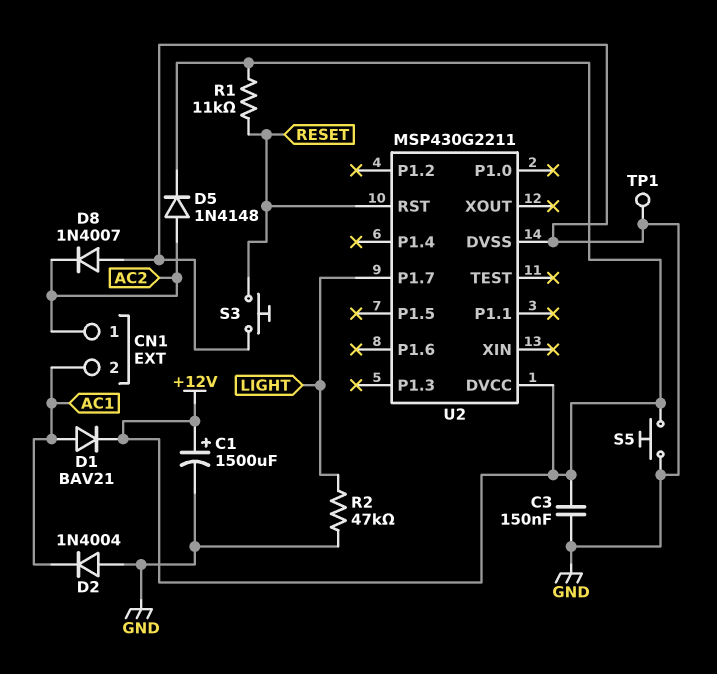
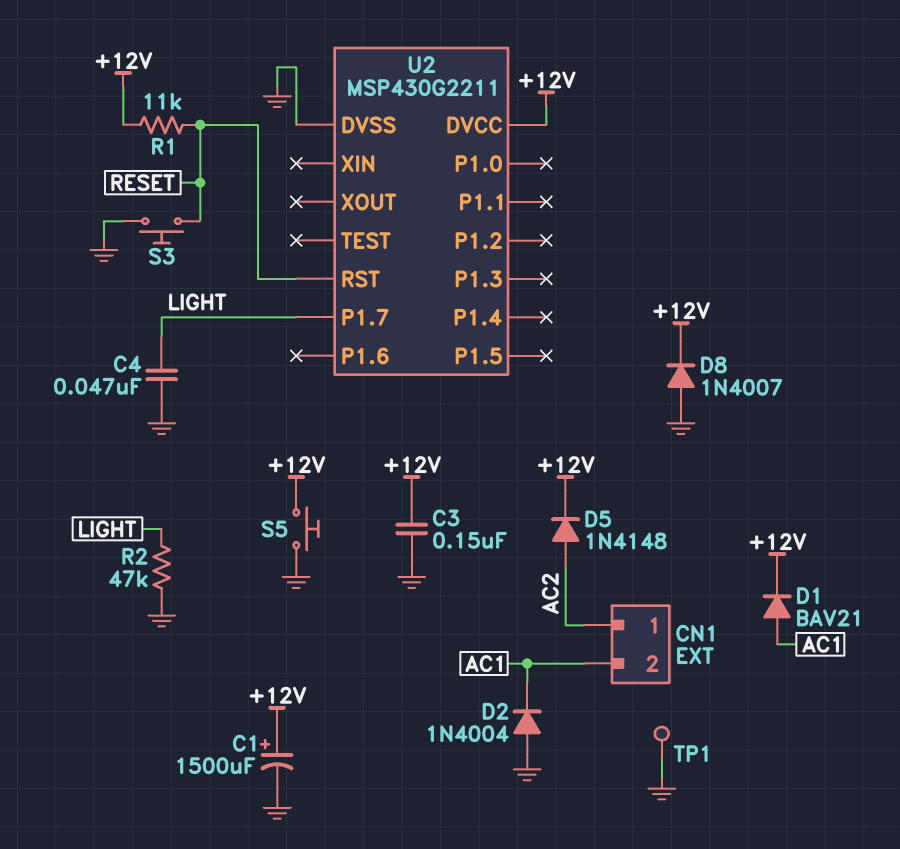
C4: none -> 47nF (GND, LIGHT)
D8: diode 1N4007 (A GND, K AC2) -> diode 1N4007 (A GND, K +12V)

